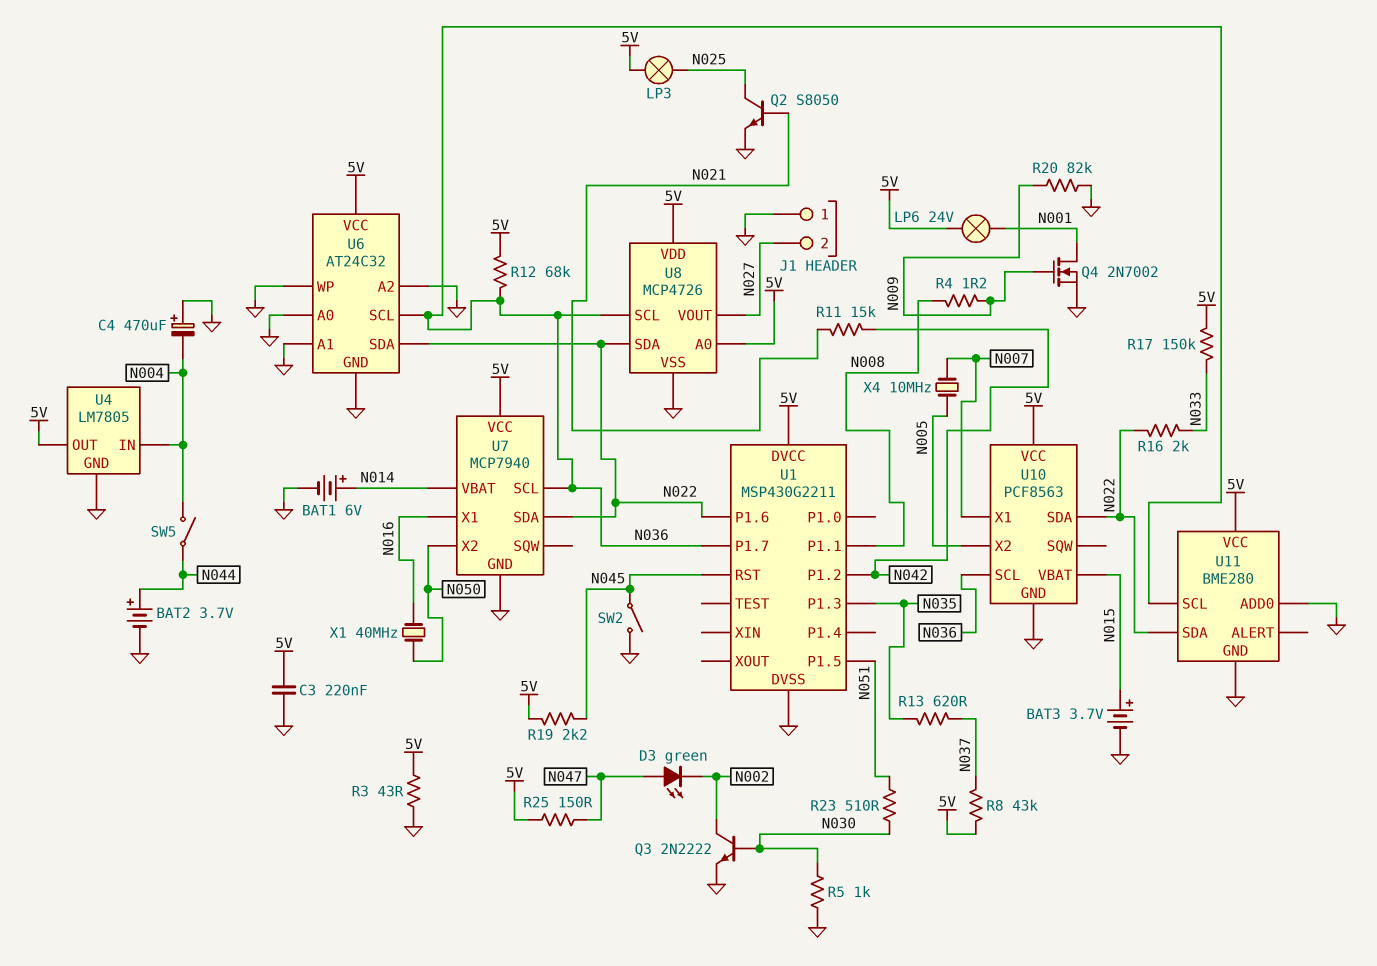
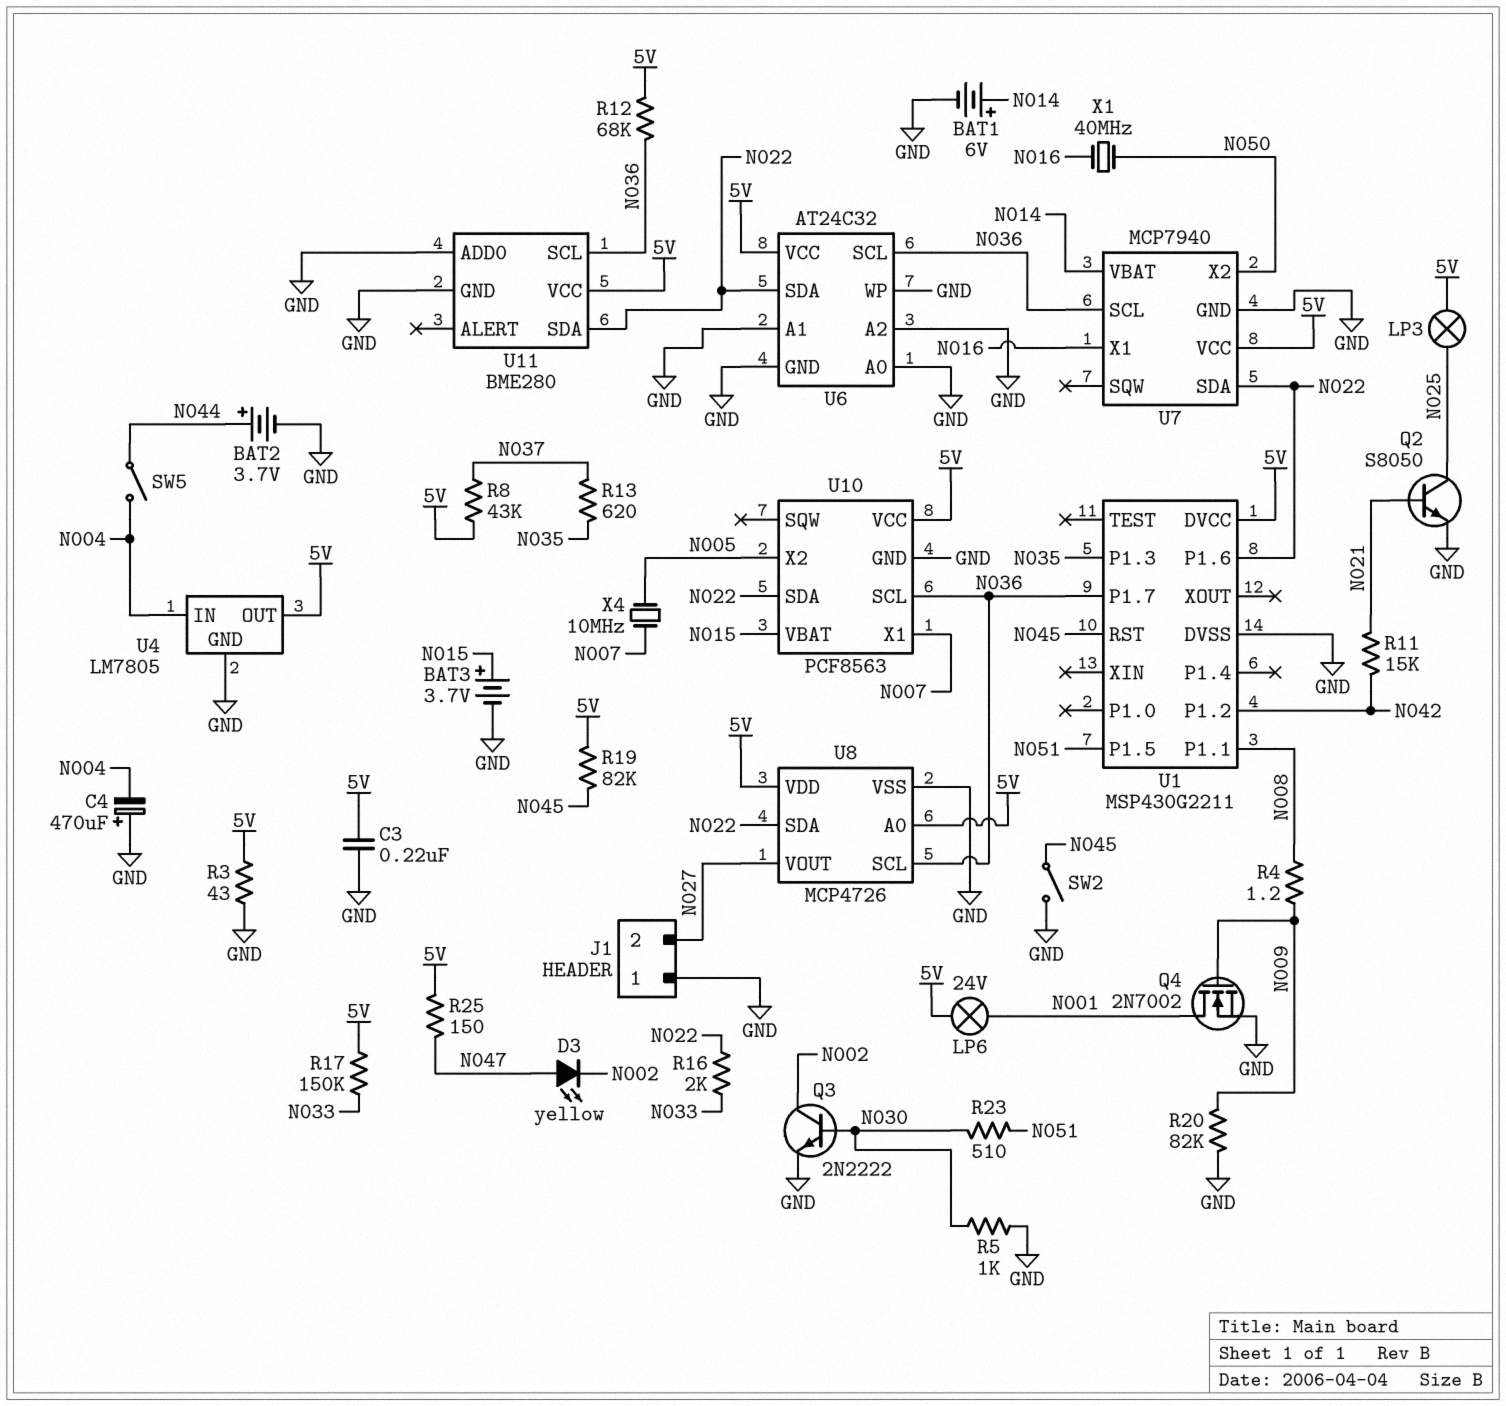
D3: LED green (A N047, K N002) -> LED yellow (A N047, K N002)
R19: 2.2k (5V, N045) -> 82k (5V, N045)

